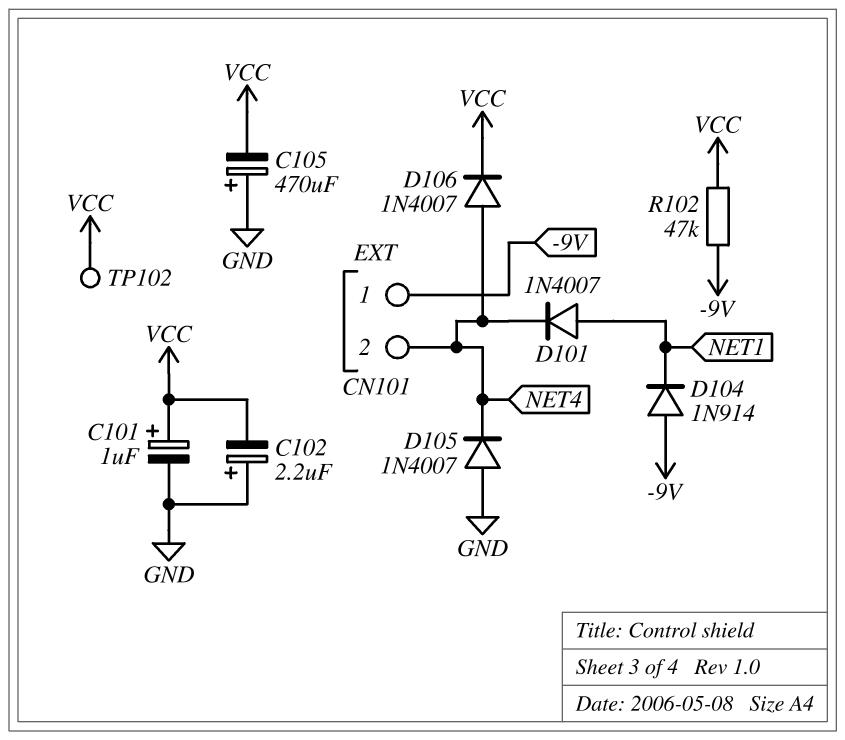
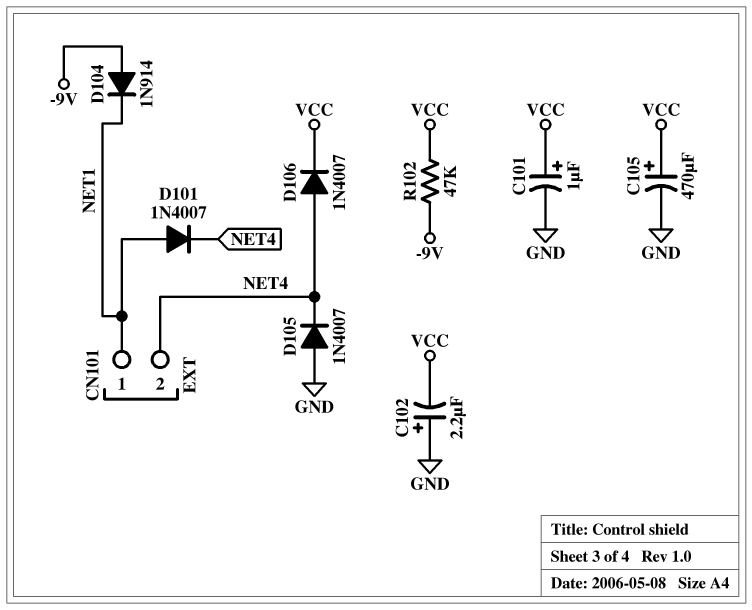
C105: 470uF (plus GND, minus VCC) -> 470uF (plus VCC, minus GND)
CN101 pin 1: -9V -> NET1
TP102: test point (VCC) -> none

